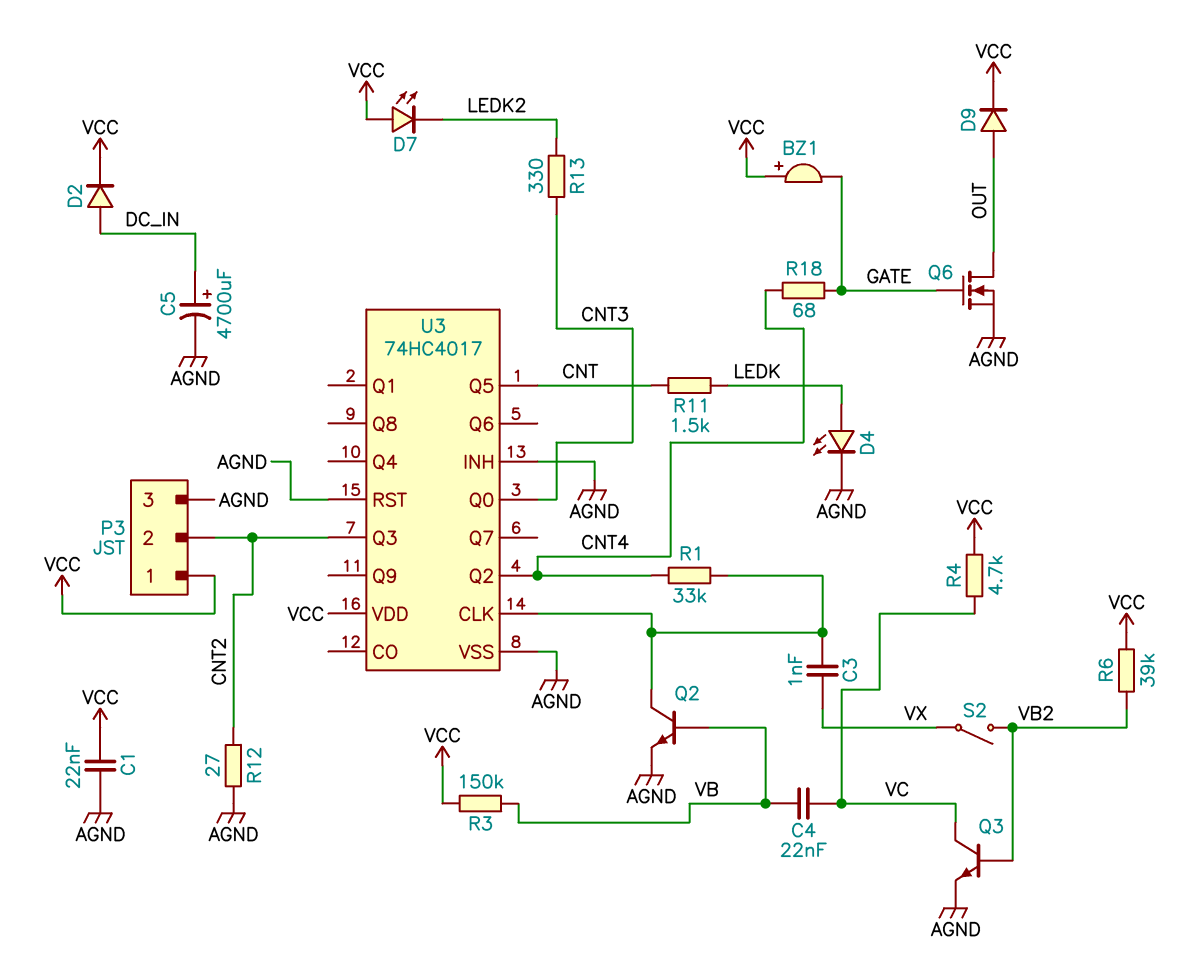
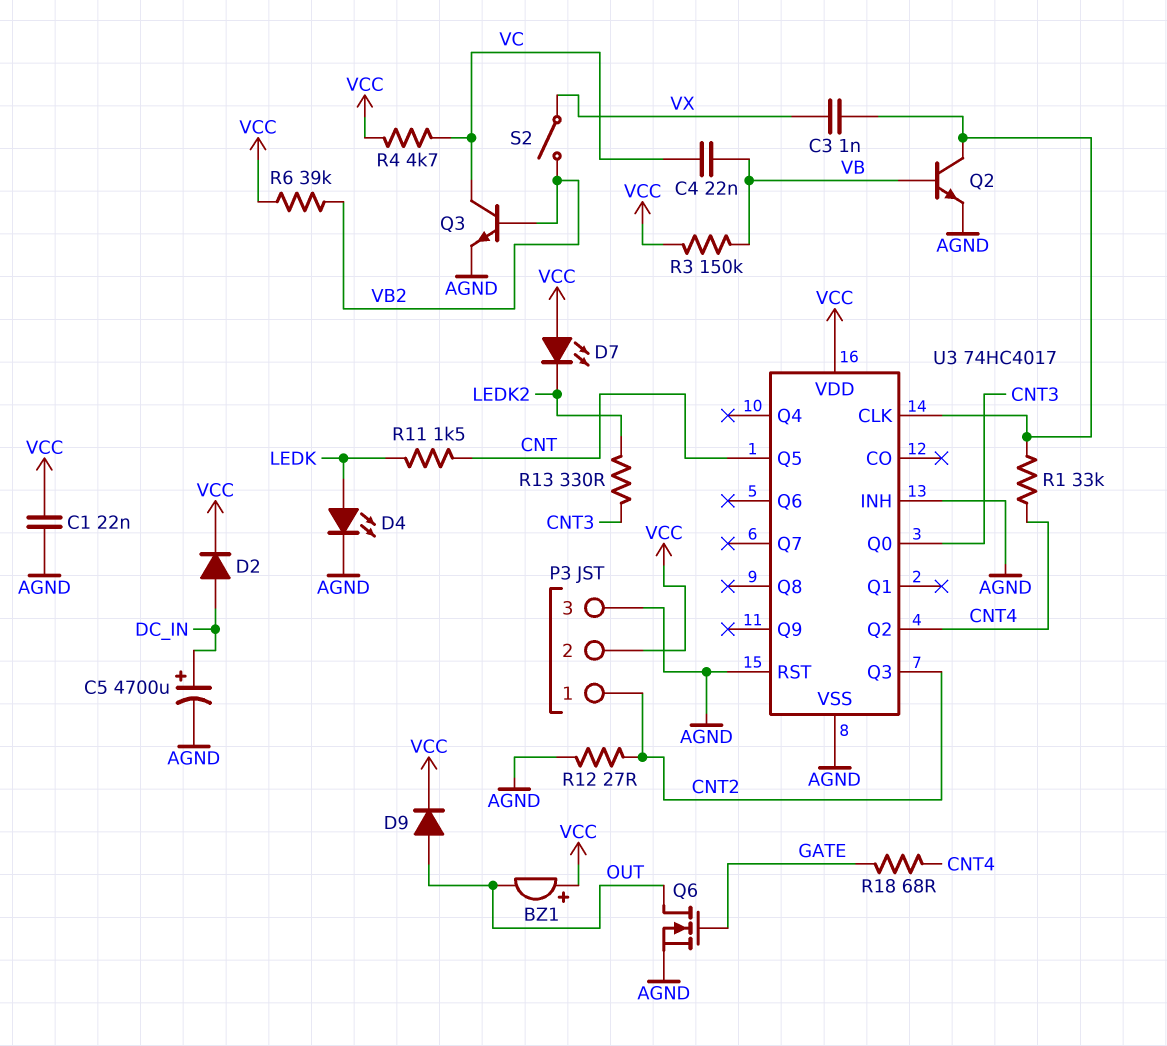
BZ1: buzzer (plus VCC, minus GATE) -> buzzer (plus VCC, minus OUT)
P3 pin 1: VCC -> CNT2
P3 pin 2: CNT2 -> VCC

